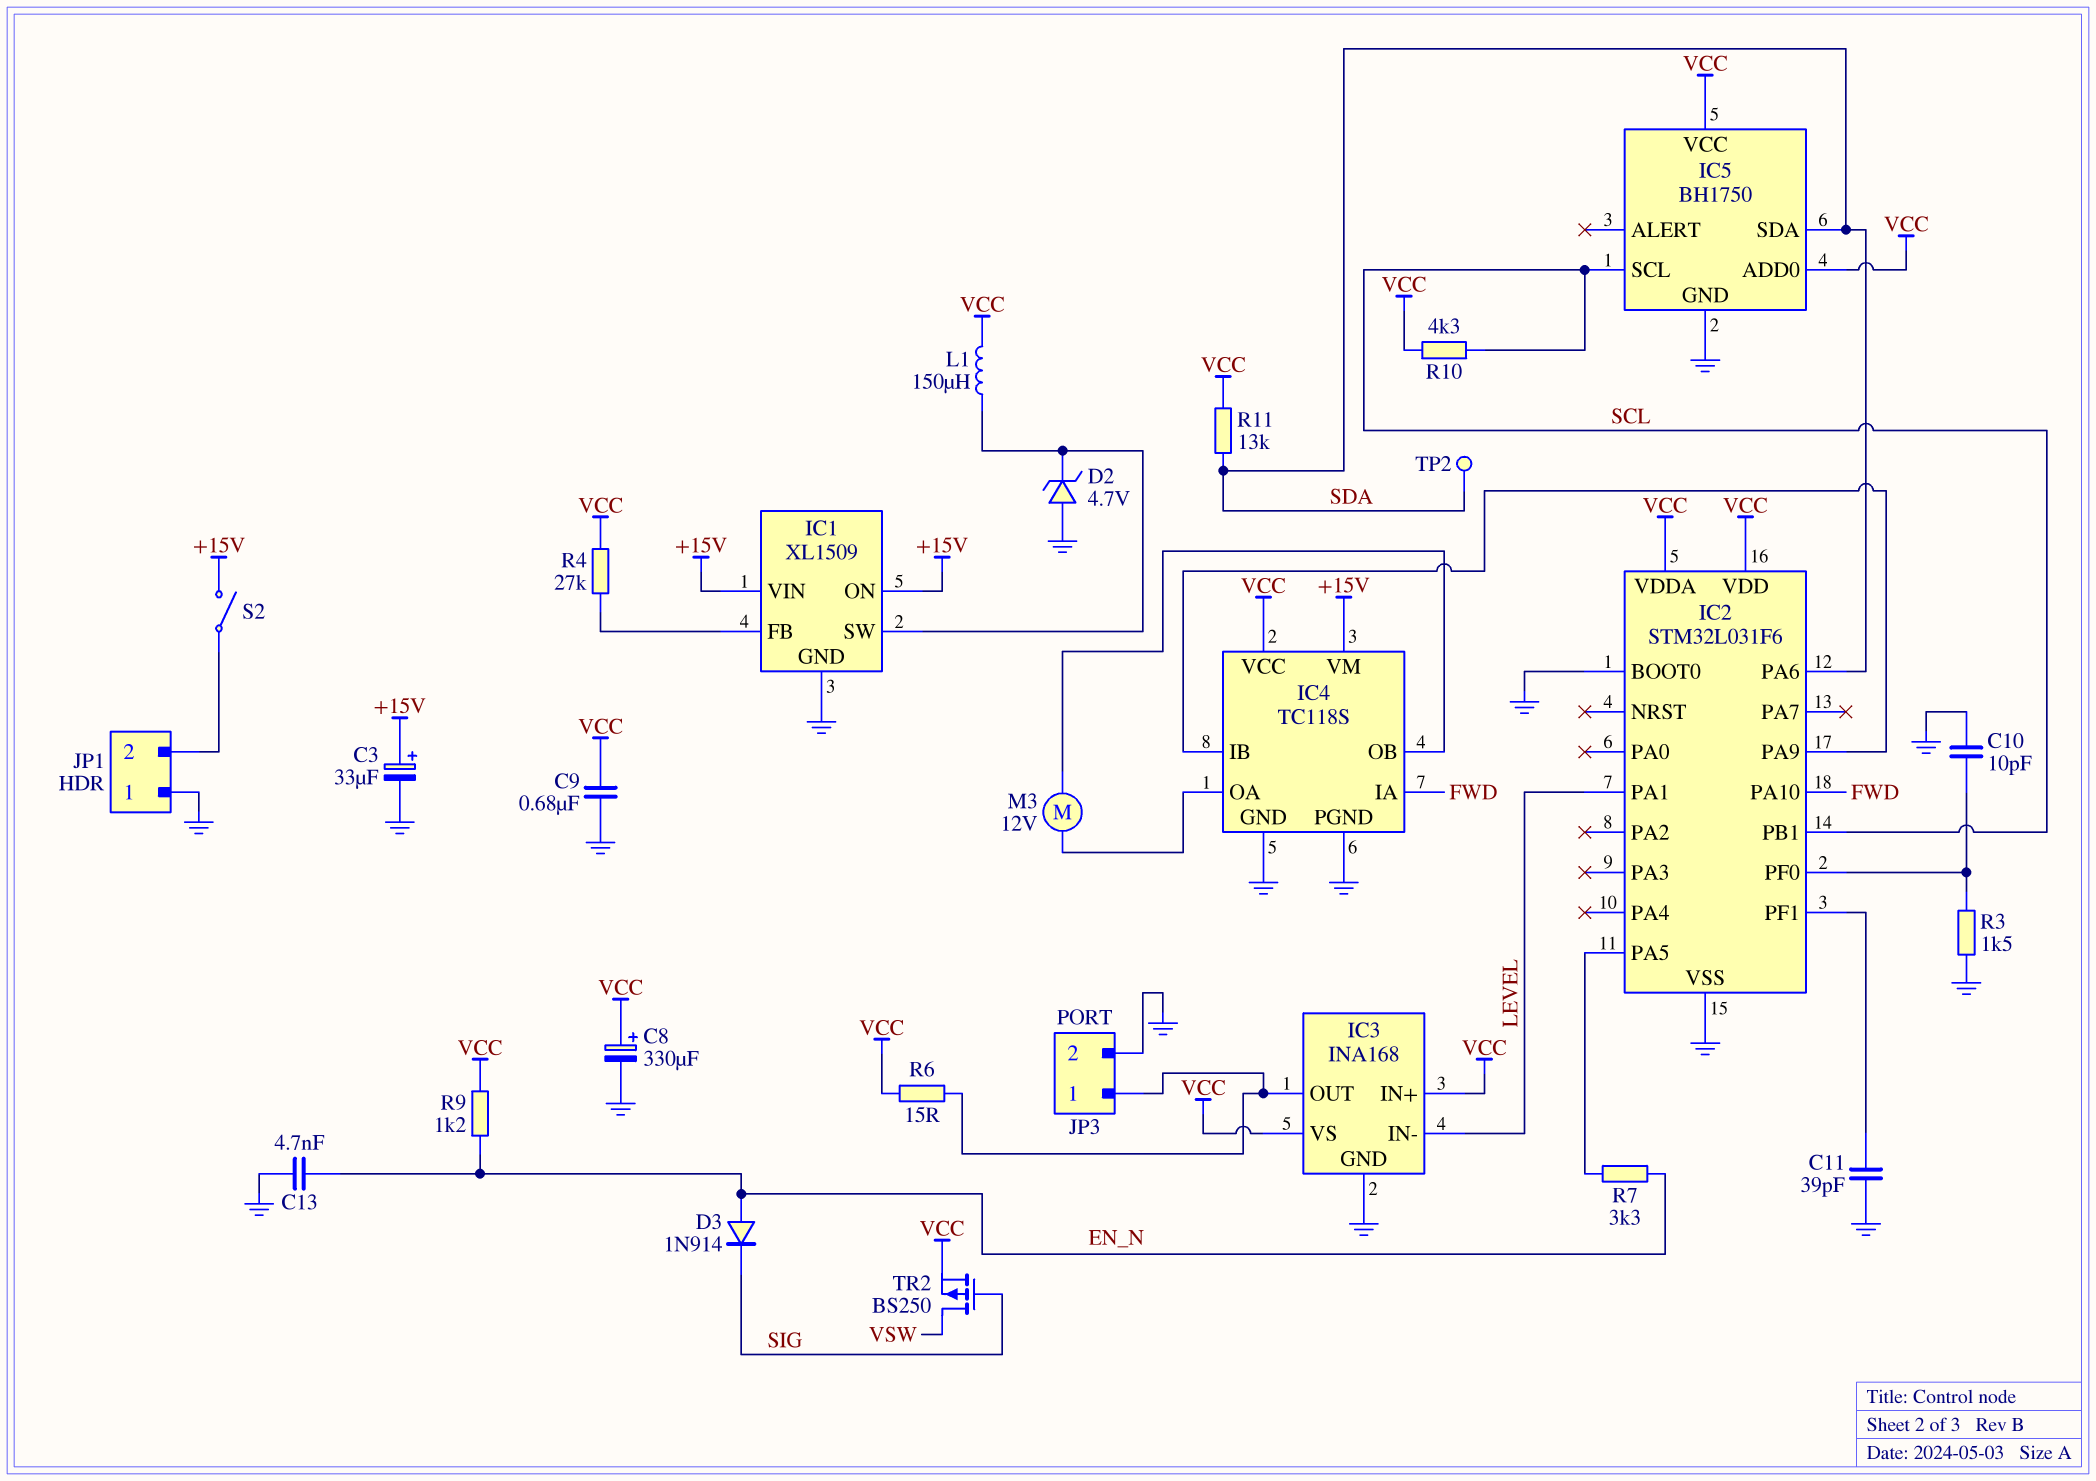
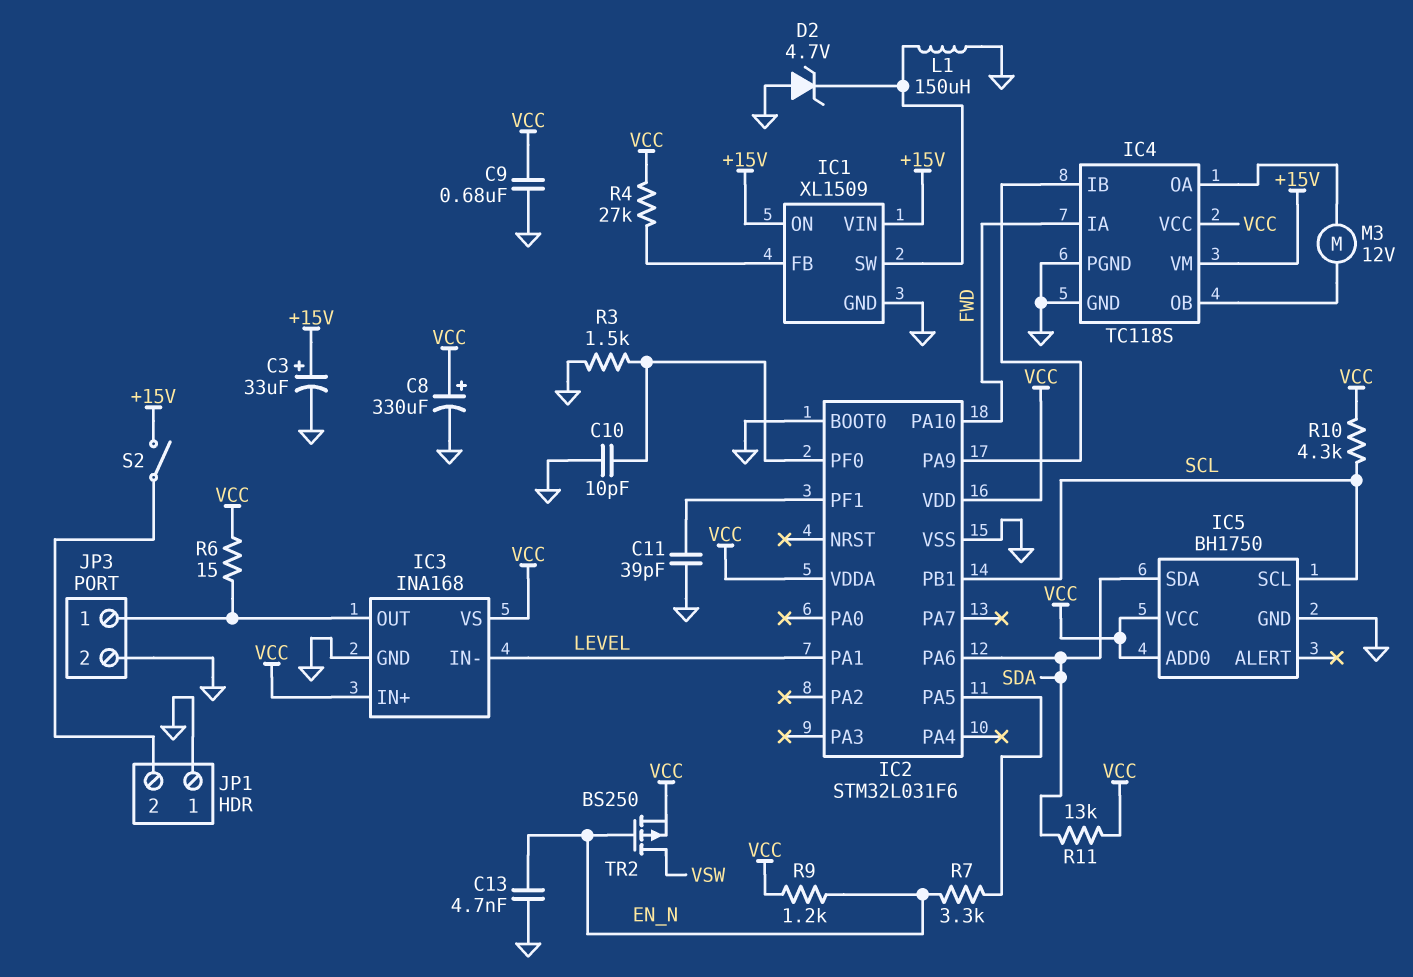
D3: diode 1N914 (A EN_N, K SIG) -> none
L1: 150uH (IC1/SW, VCC) -> 150uH (GND, IC1/SW)
TP2: test point (SDA) -> none
TR2: PMOS BS250 (G SIG, D VSW, S VCC) -> PMOS BS250 (G EN_N, D VSW, S VCC)

